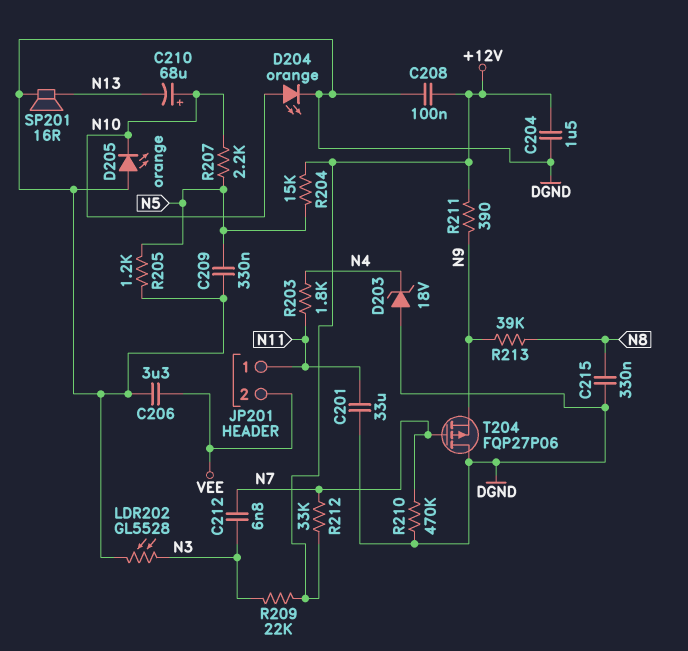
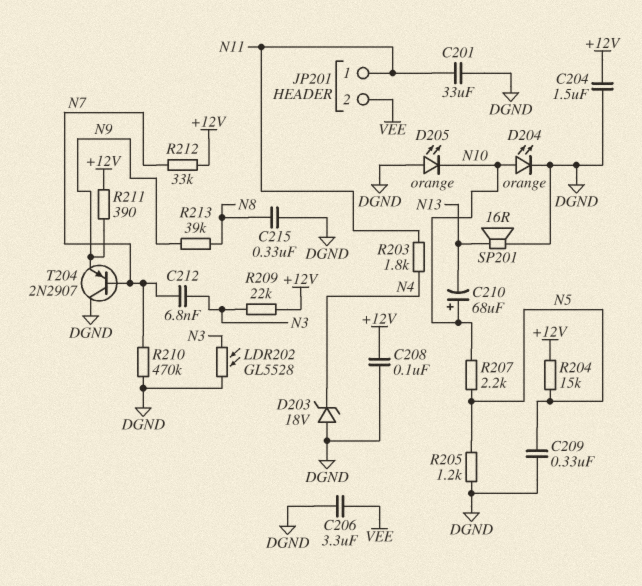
T204: PMOS FQP27P06 (G N7, D DGND, S N9) -> PNP 2N2907 (B N7, C DGND, E N9)

